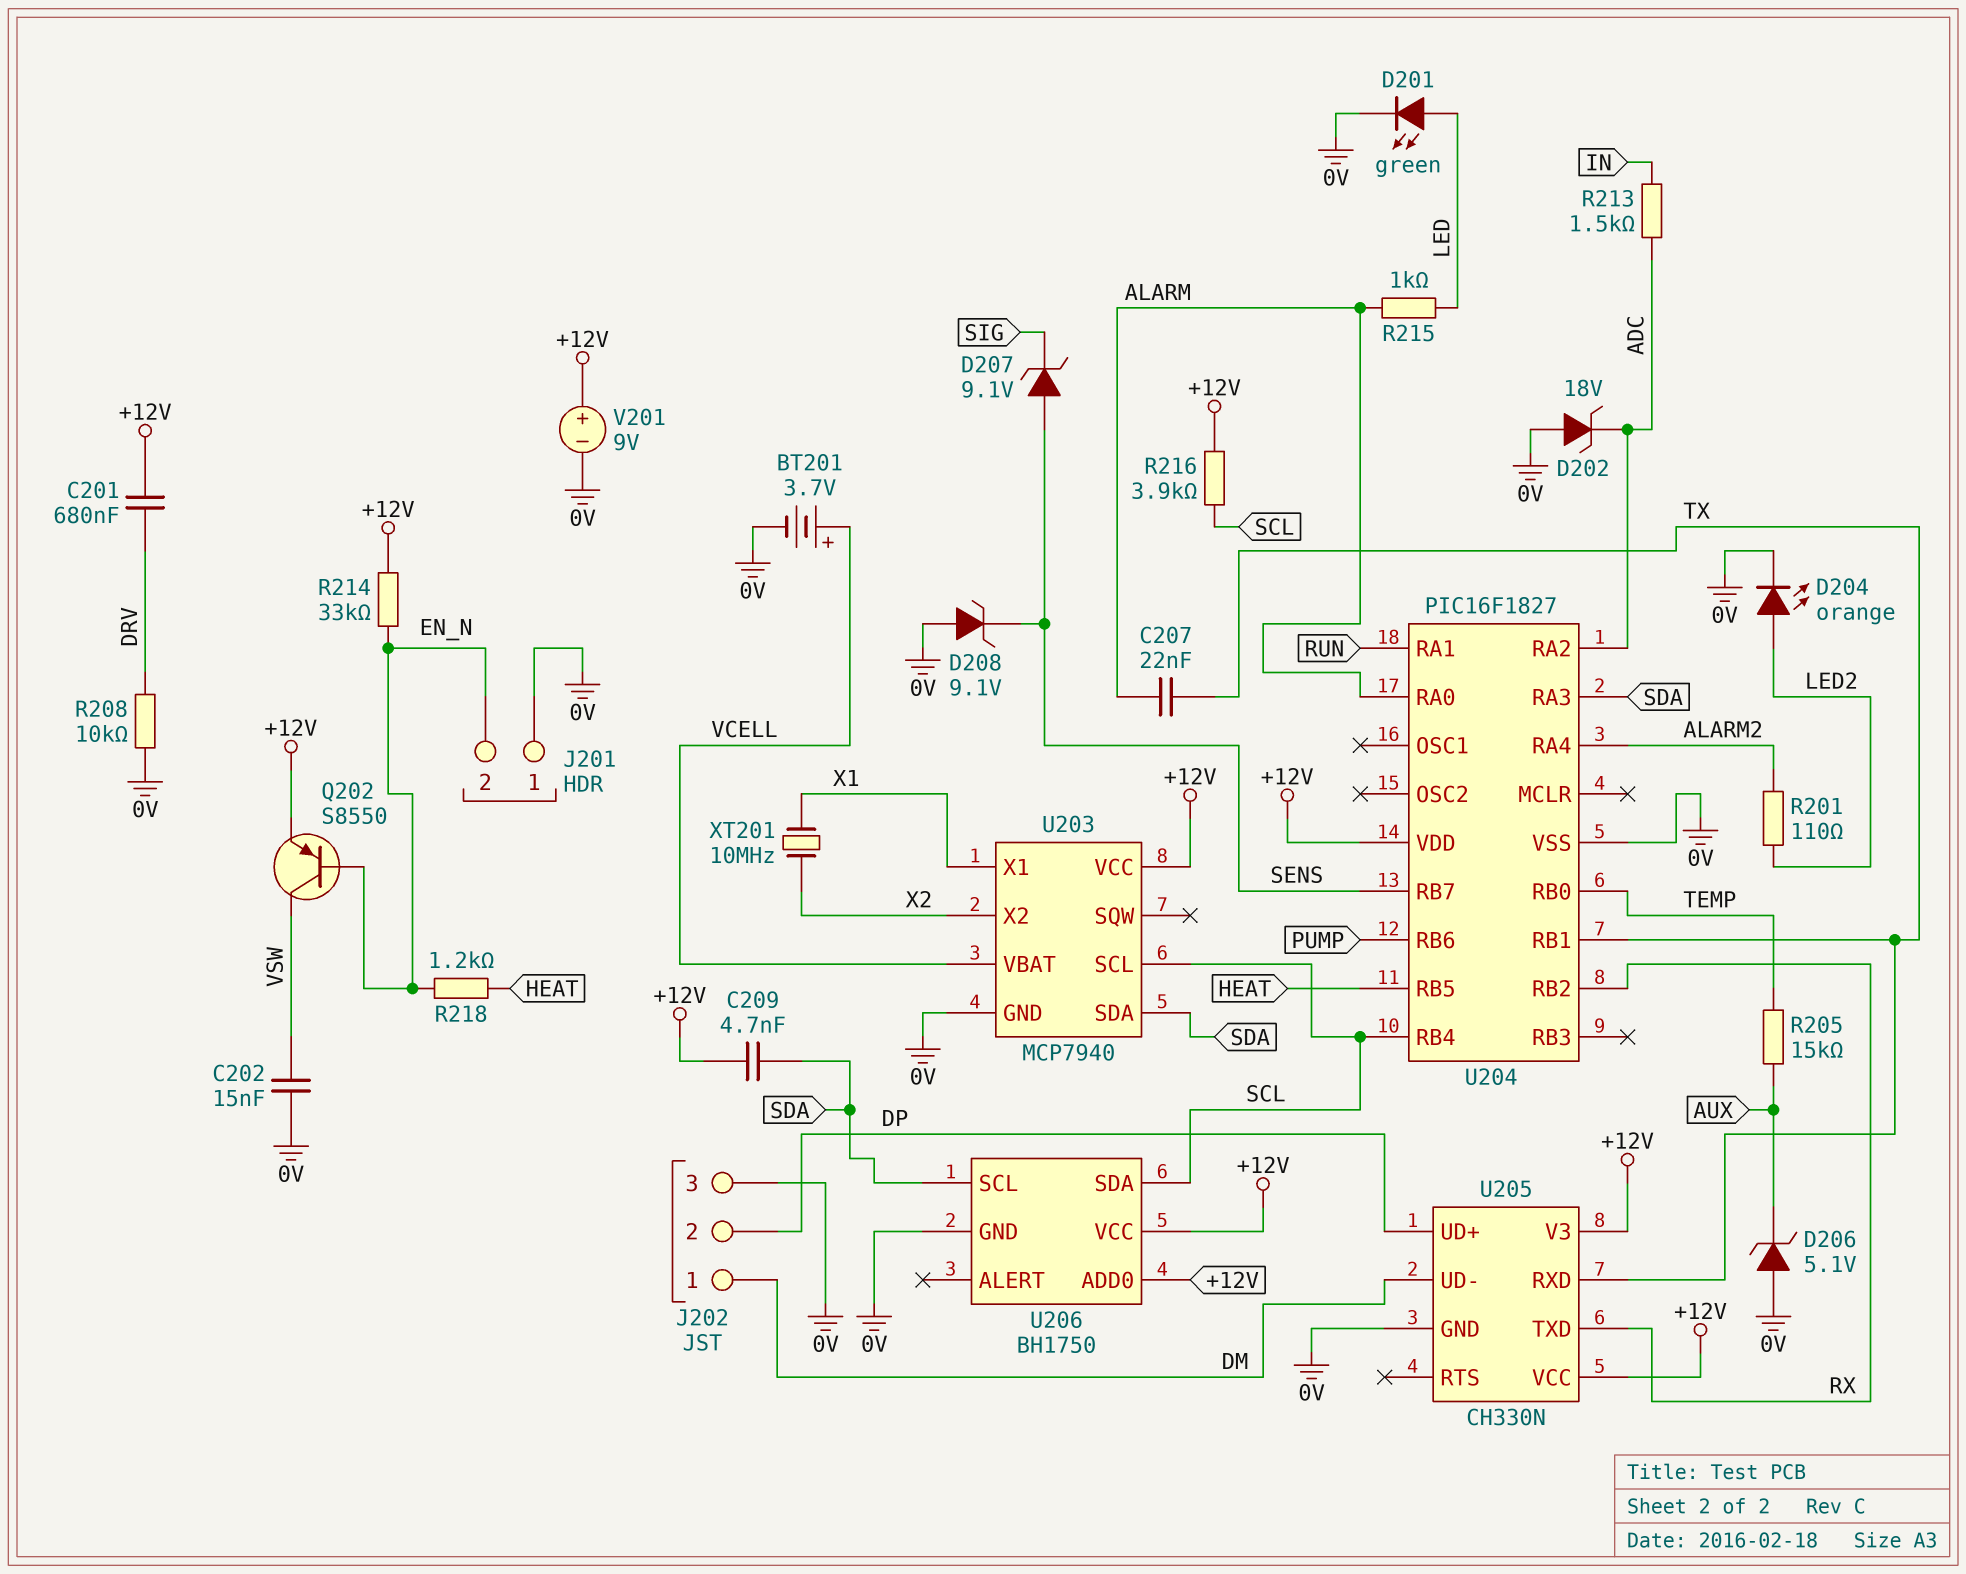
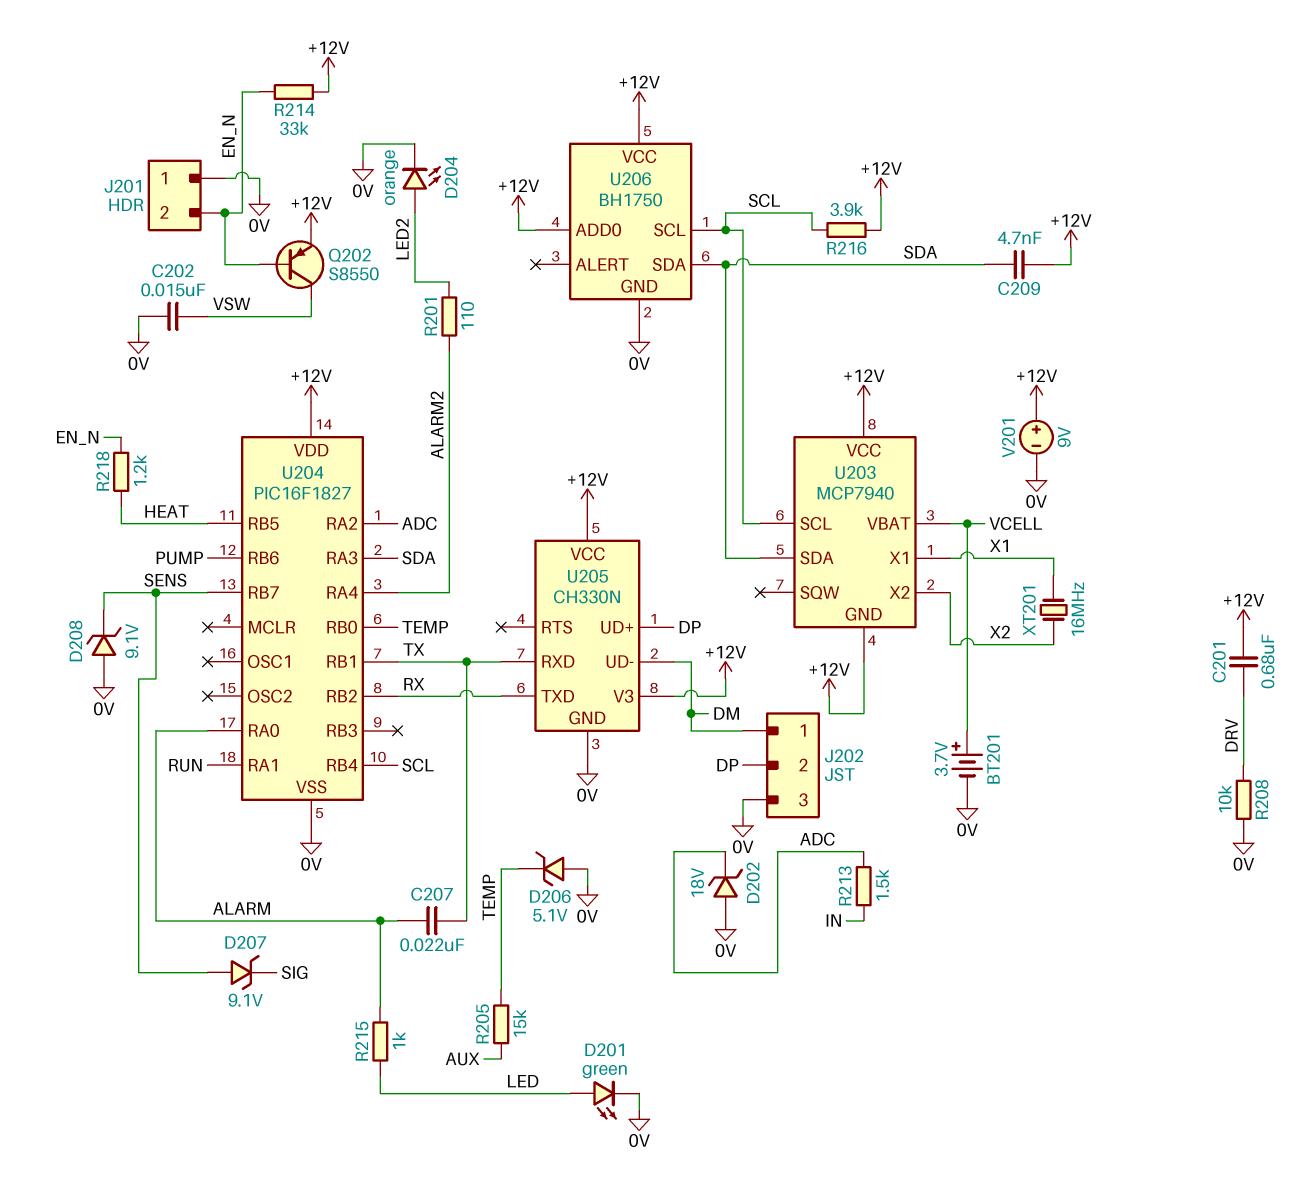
D206: zener 5.1V (A 0V, K AUX) -> zener 5.1V (A 0V, K TEMP)
U203 pin GND: 0V -> +12V
U206 pin SCL: SDA -> SCL
U206 pin SDA: SCL -> SDA
XT201: 10MHz (X1, X2) -> 16MHz (X1, X2)

